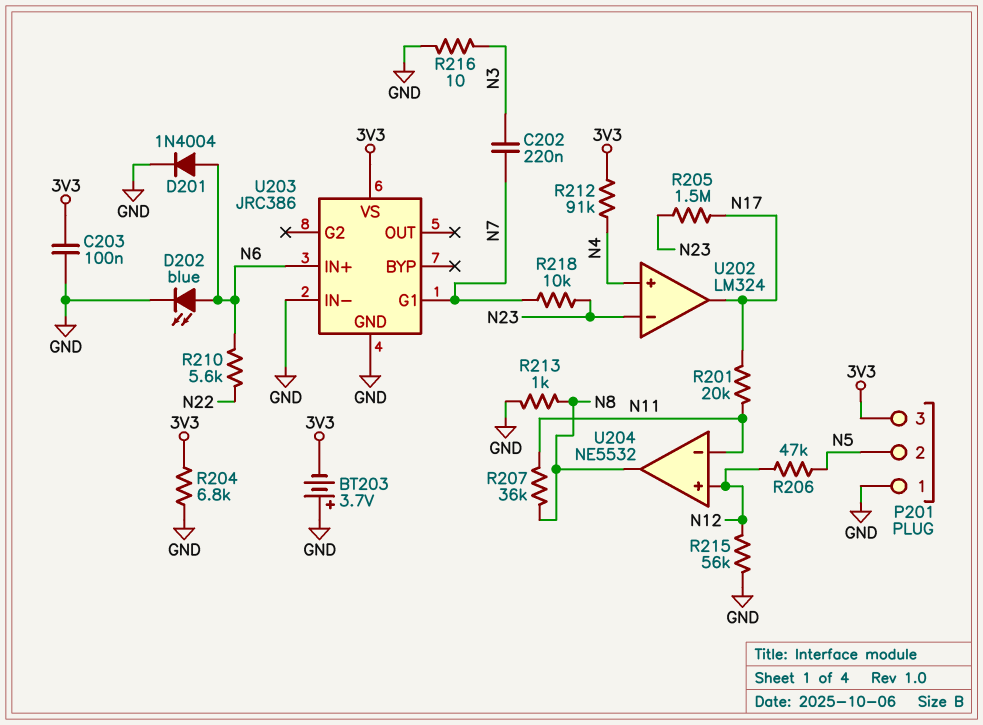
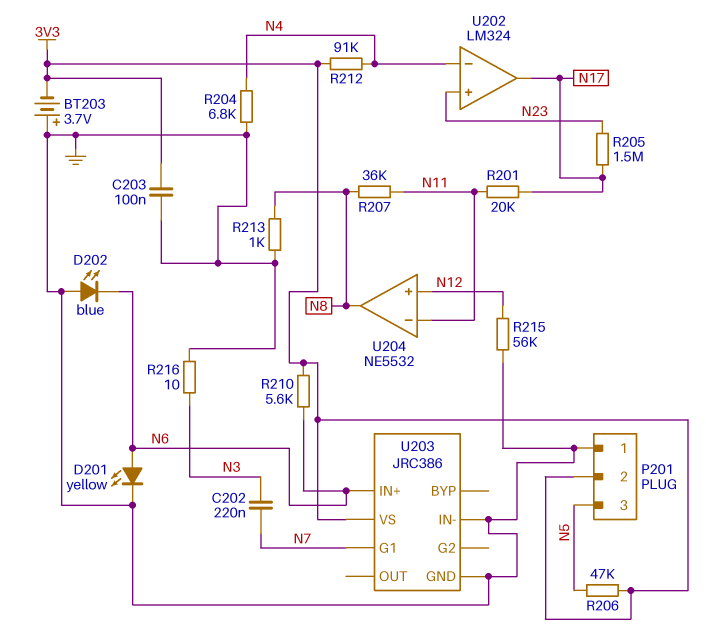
D201: diode 1N4004 (A N6, K GND) -> LED yellow (A N6, K GND)
D202: LED blue (A N6, K GND) -> LED blue (A GND, K N6)
P201 pin 2: N5 -> 3V3
P201 pin 3: 3V3 -> N5
R204: 6.8k (3V3, GND) -> 6.8k (GND, N4)
R206: 47k (N5, N12) -> 47k (3V3, N5)
R210: 5.6k (N6, N22) -> 5.6k (3V3, N6)
R218: 10k (N7, N23) -> none
U202 pin in+: N4 -> N23
U202 pin in-: N23 -> N4

